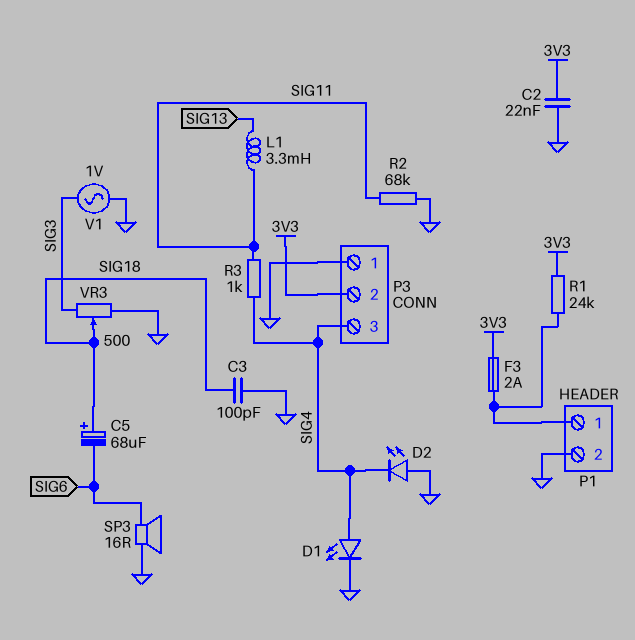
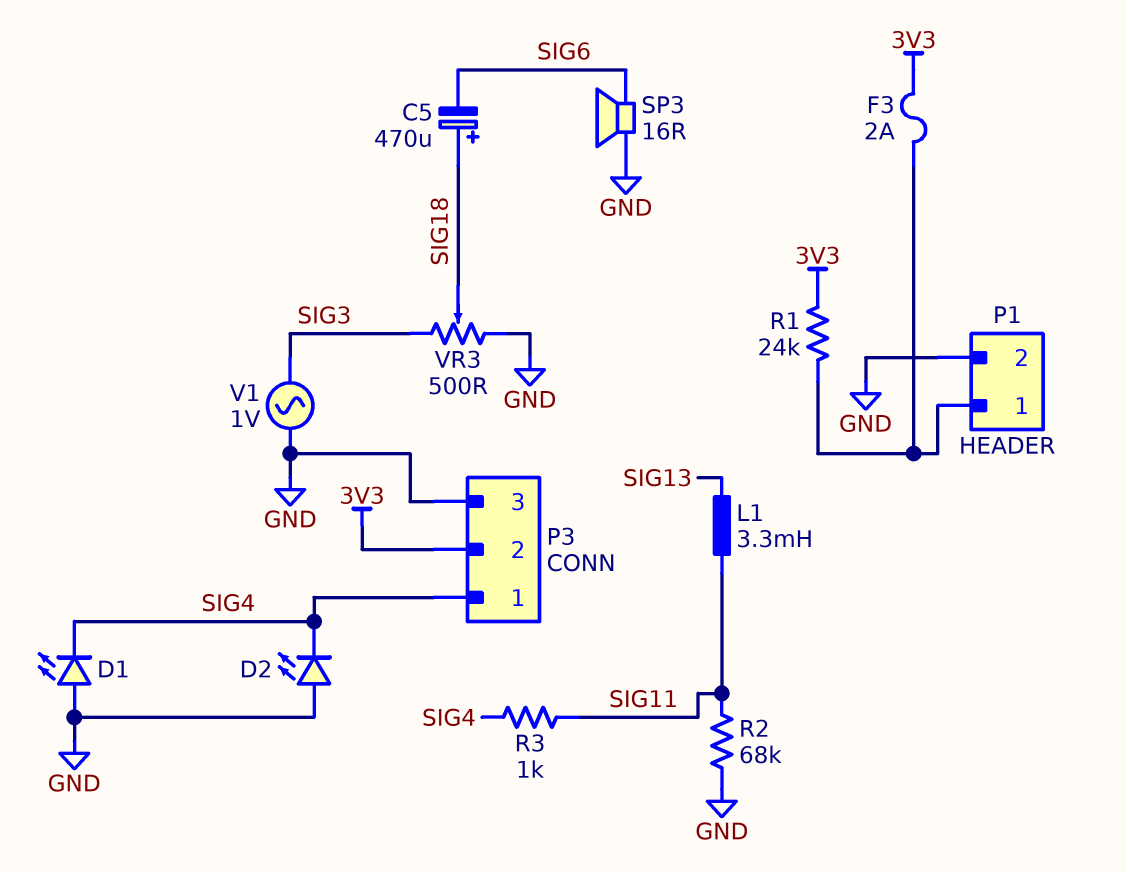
C2: 22nF (3V3, GND) -> none
C3: 100pF (GND, SIG18) -> none
C5: 68uF (plus SIG18, minus SIG6) -> 470uF (plus SIG18, minus SIG6)
D1: LED (A SIG4, K GND) -> LED (A GND, K SIG4)
P3 pin 1: GND -> SIG4
P3 pin 3: SIG4 -> GND

